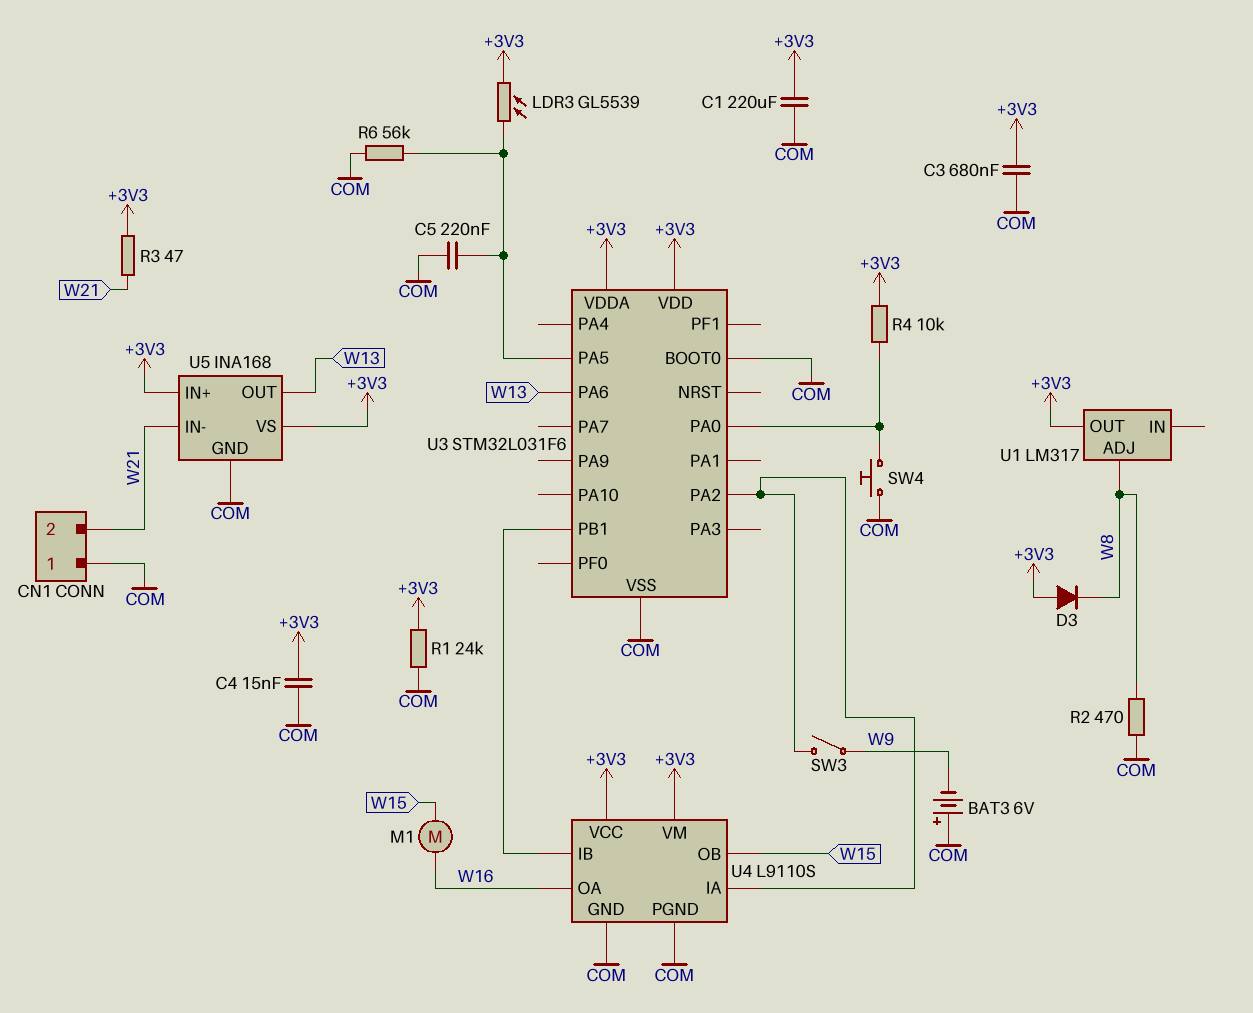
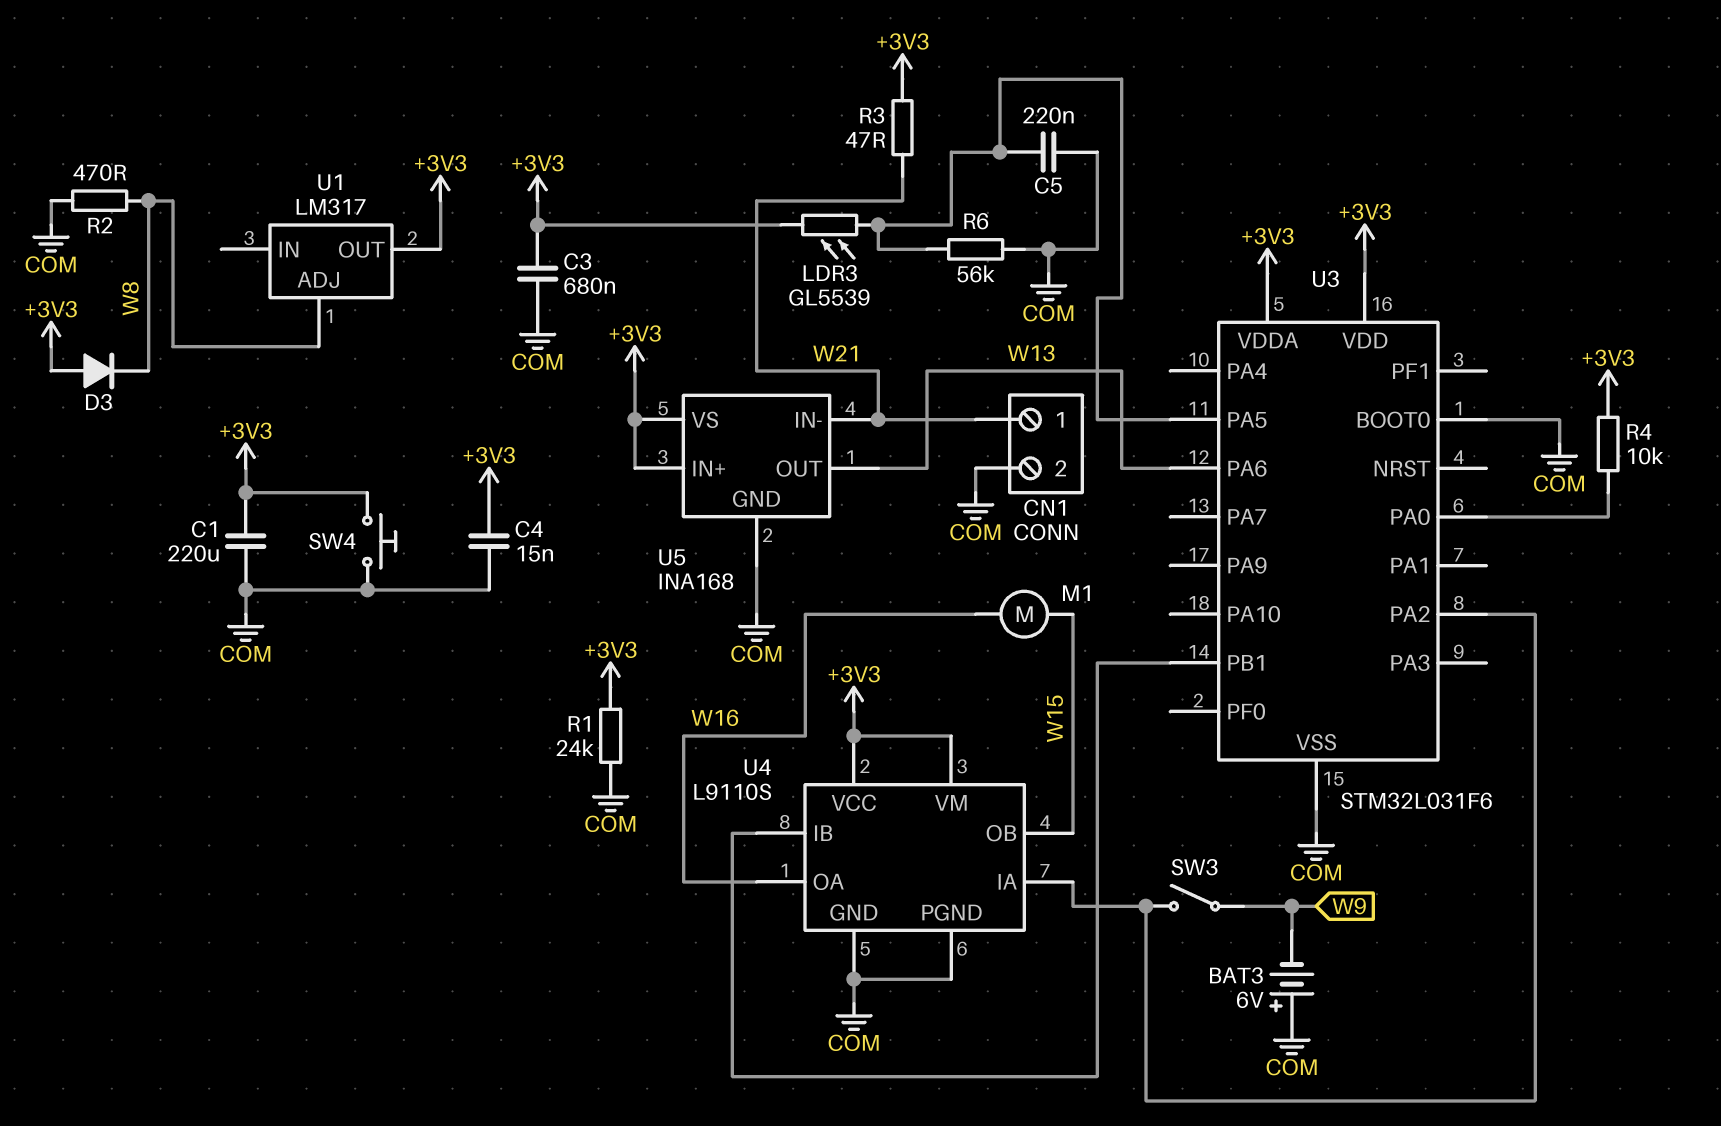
CN1 pin 1: COM -> W21
CN1 pin 2: W21 -> COM
SW4: button (COM, U3/PA0) -> button (+3V3, COM)

